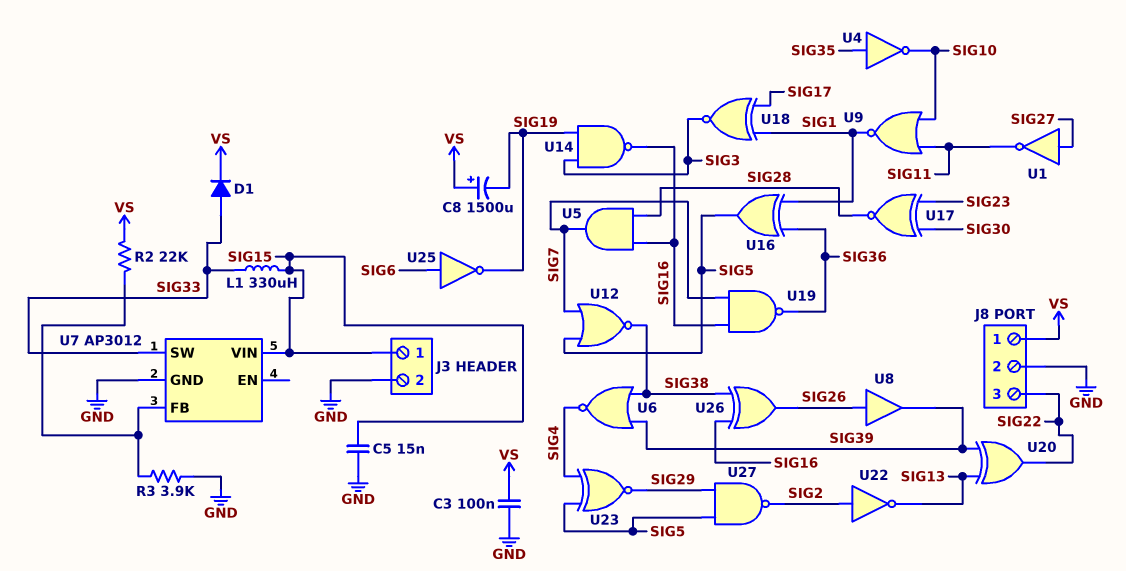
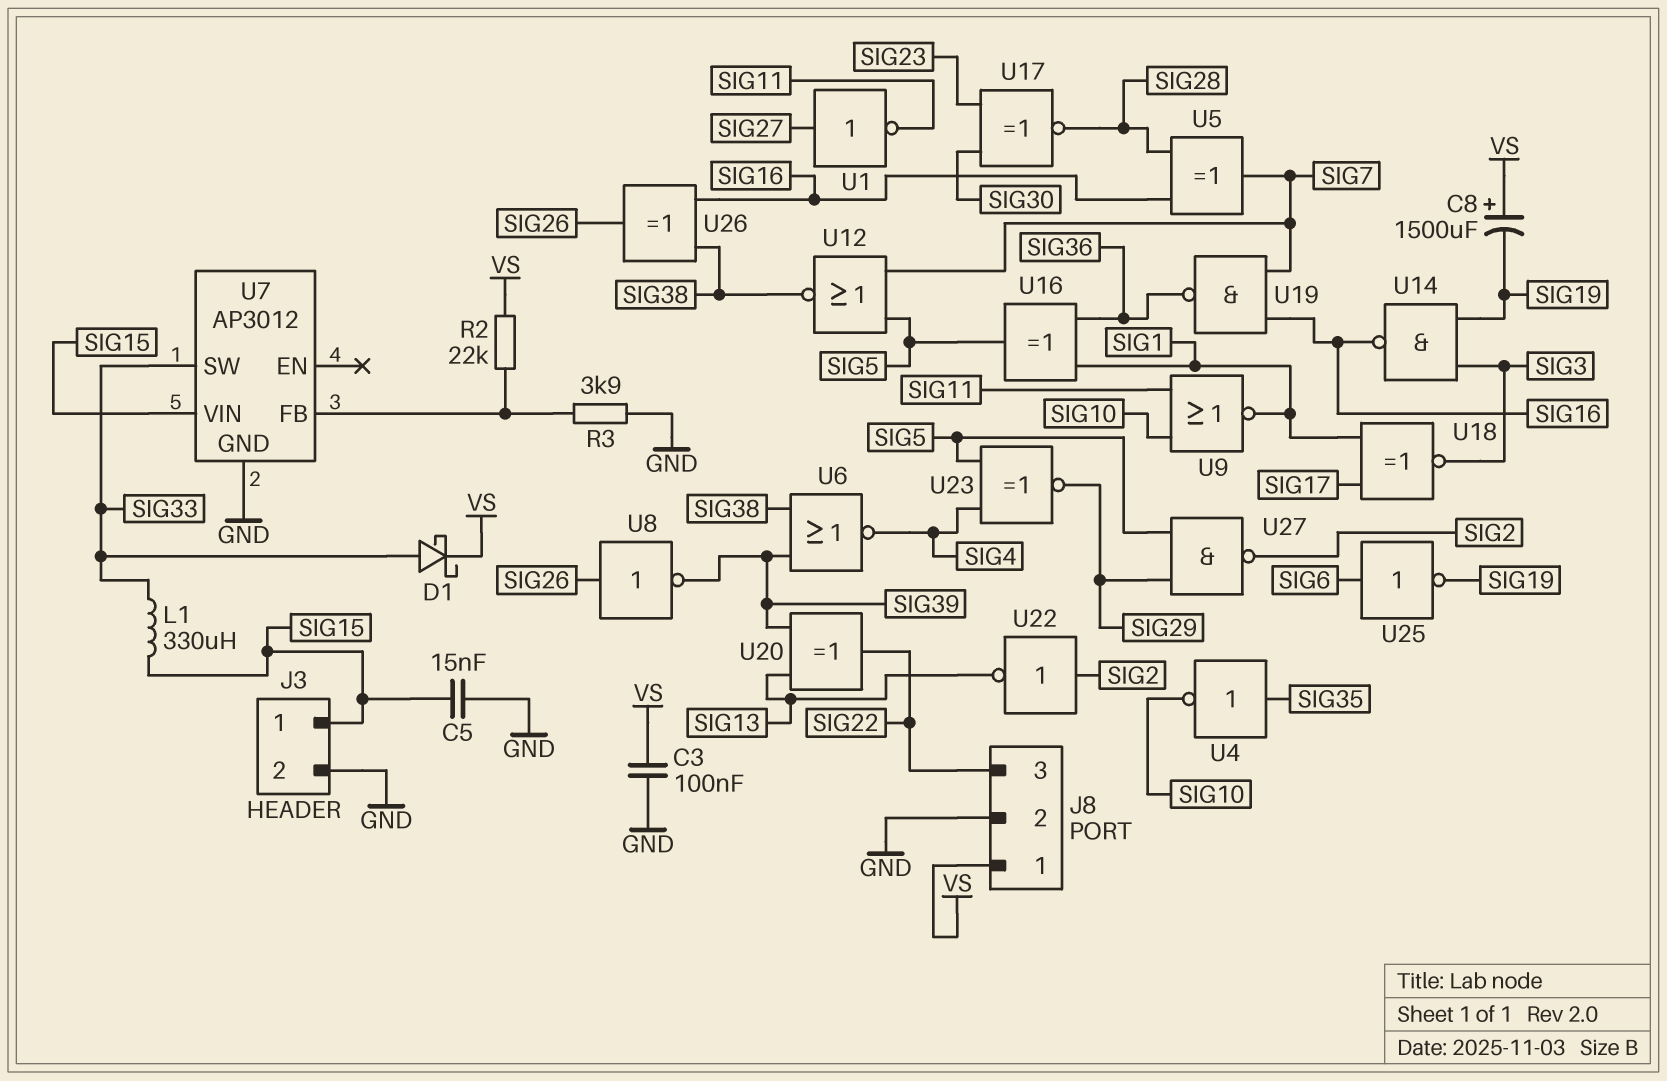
D1: diode (A SIG33, K VS) -> schottky (A SIG33, K VS)
U5: AND (in SIG16, in SIG28, out SIG7) -> XOR (in SIG16, in SIG28, out SIG7)
U8: buffer (in SIG26, out SIG39) -> NOT (in SIG26, out SIG39)

